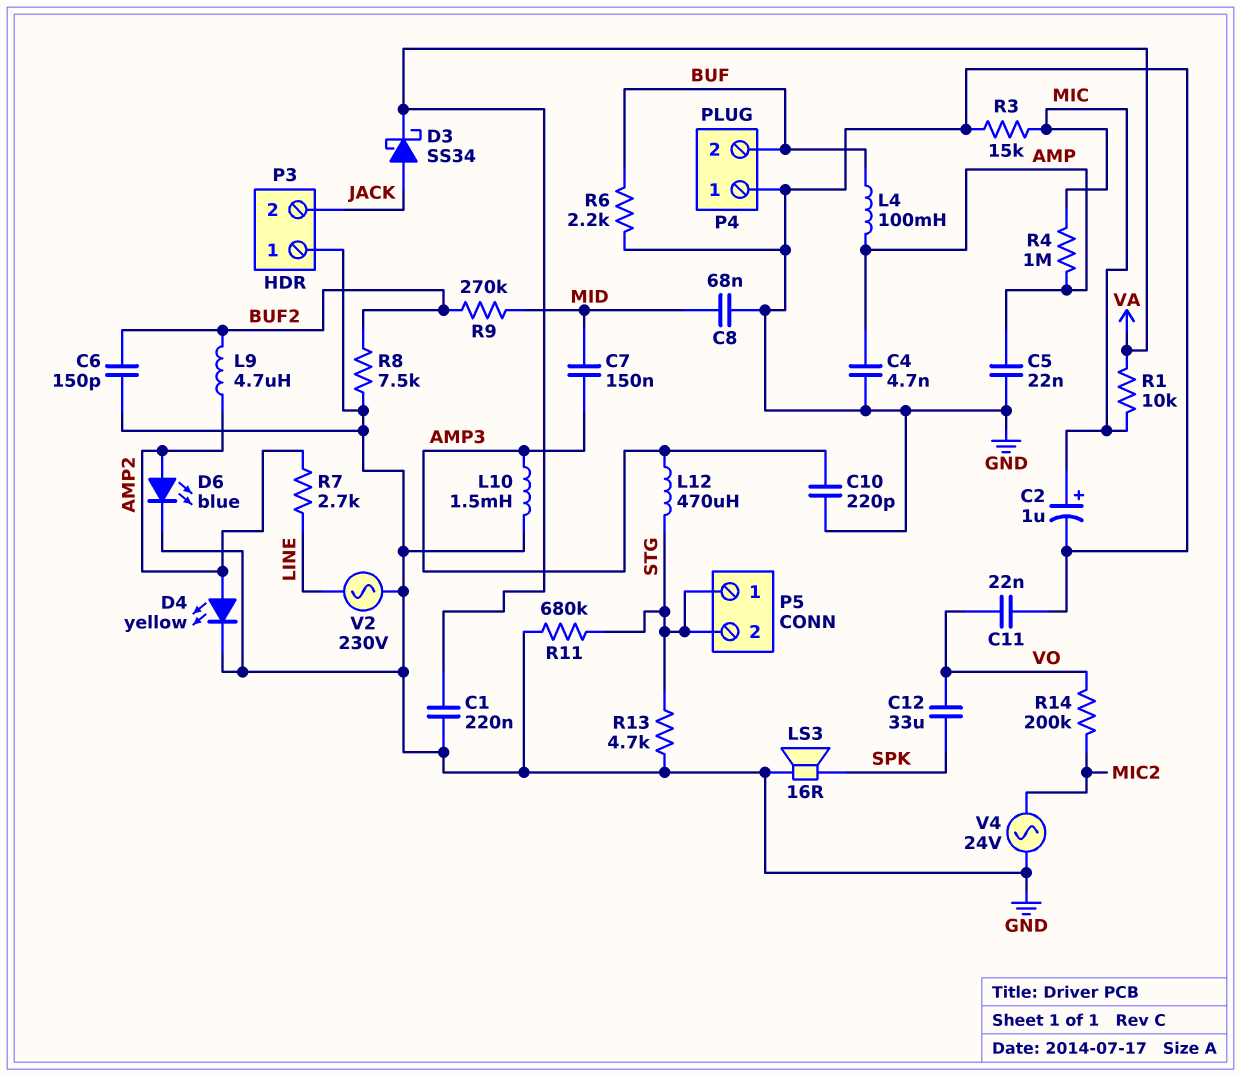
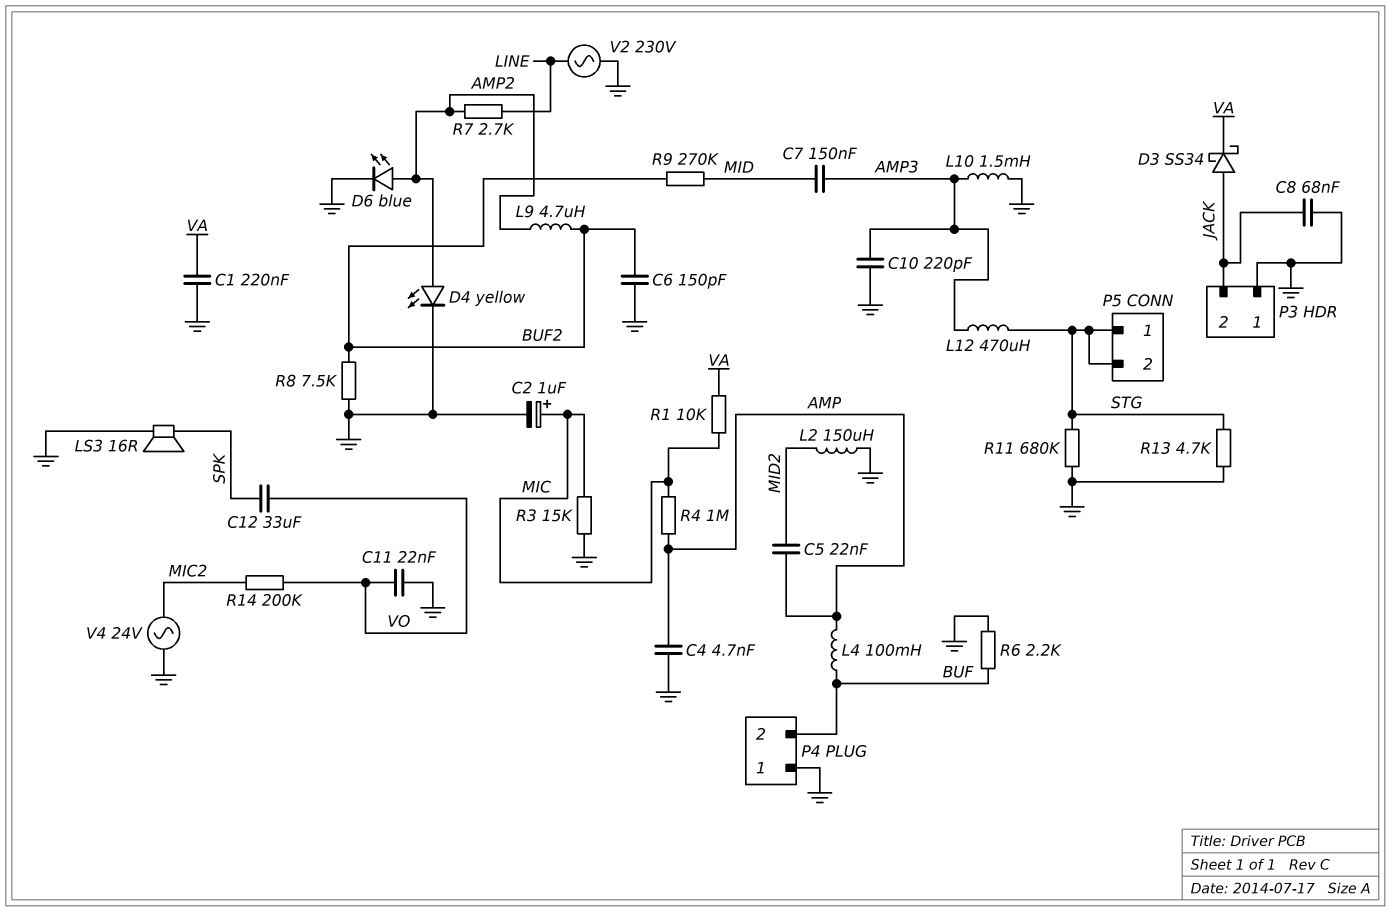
C5: 22nF (AMP, GND) -> 22nF (AMP, MID2)
C8: 68nF (GND, MID) -> 68nF (GND, JACK)
L2: none -> 150uH (GND, MID2)

